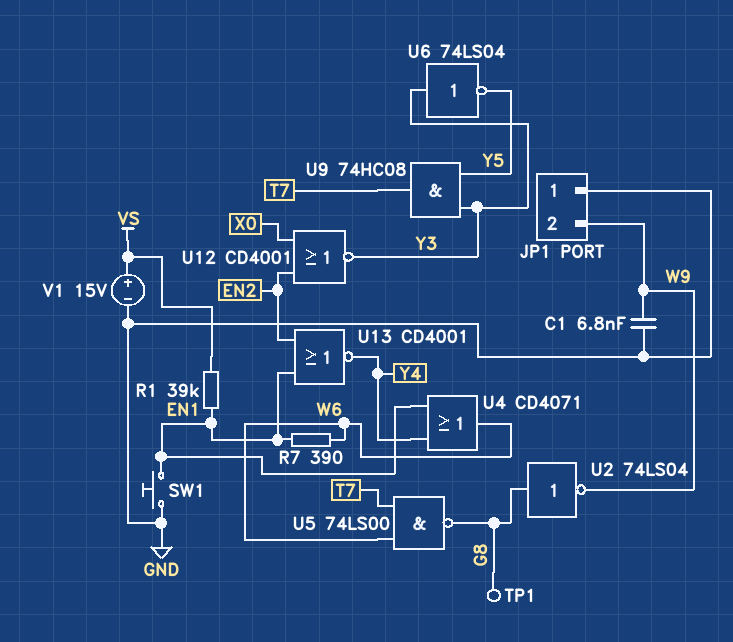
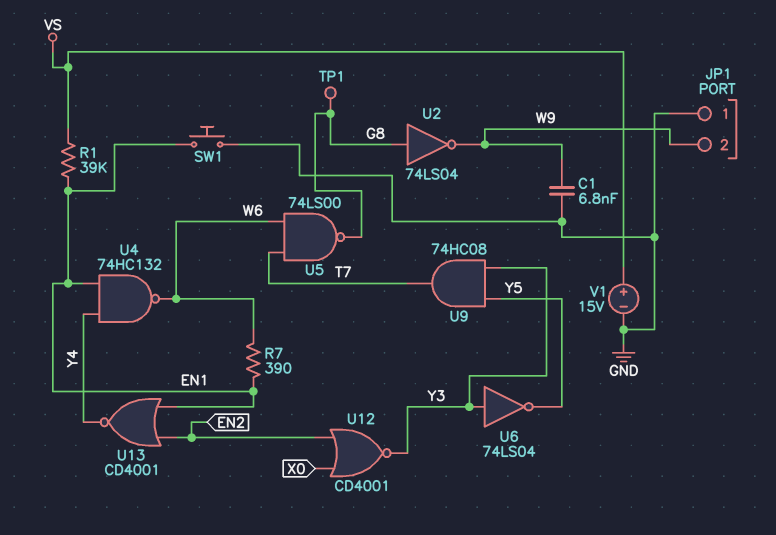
U4: OR CD4071 (in EN1, in Y4, out W6) -> NAND 74HC132 (in EN1, in Y4, out W6)

